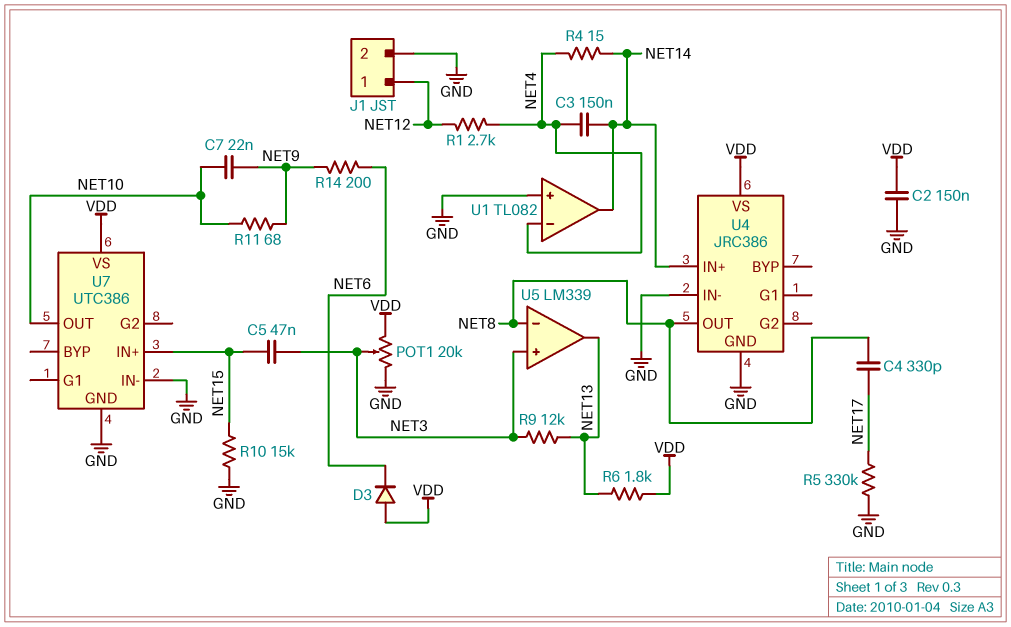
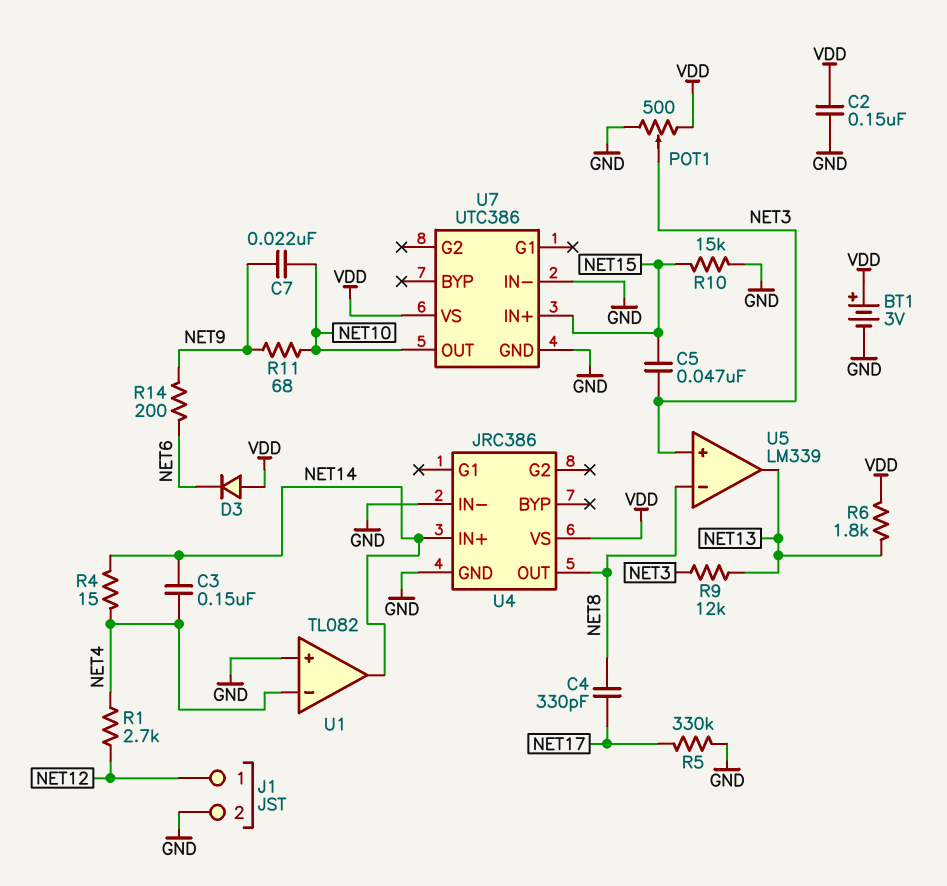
BT1: none -> 3V (plus VDD, minus GND)
POT1: 20k (GND, VDD, wiper NET3) -> 500 (GND, VDD, wiper NET3)

